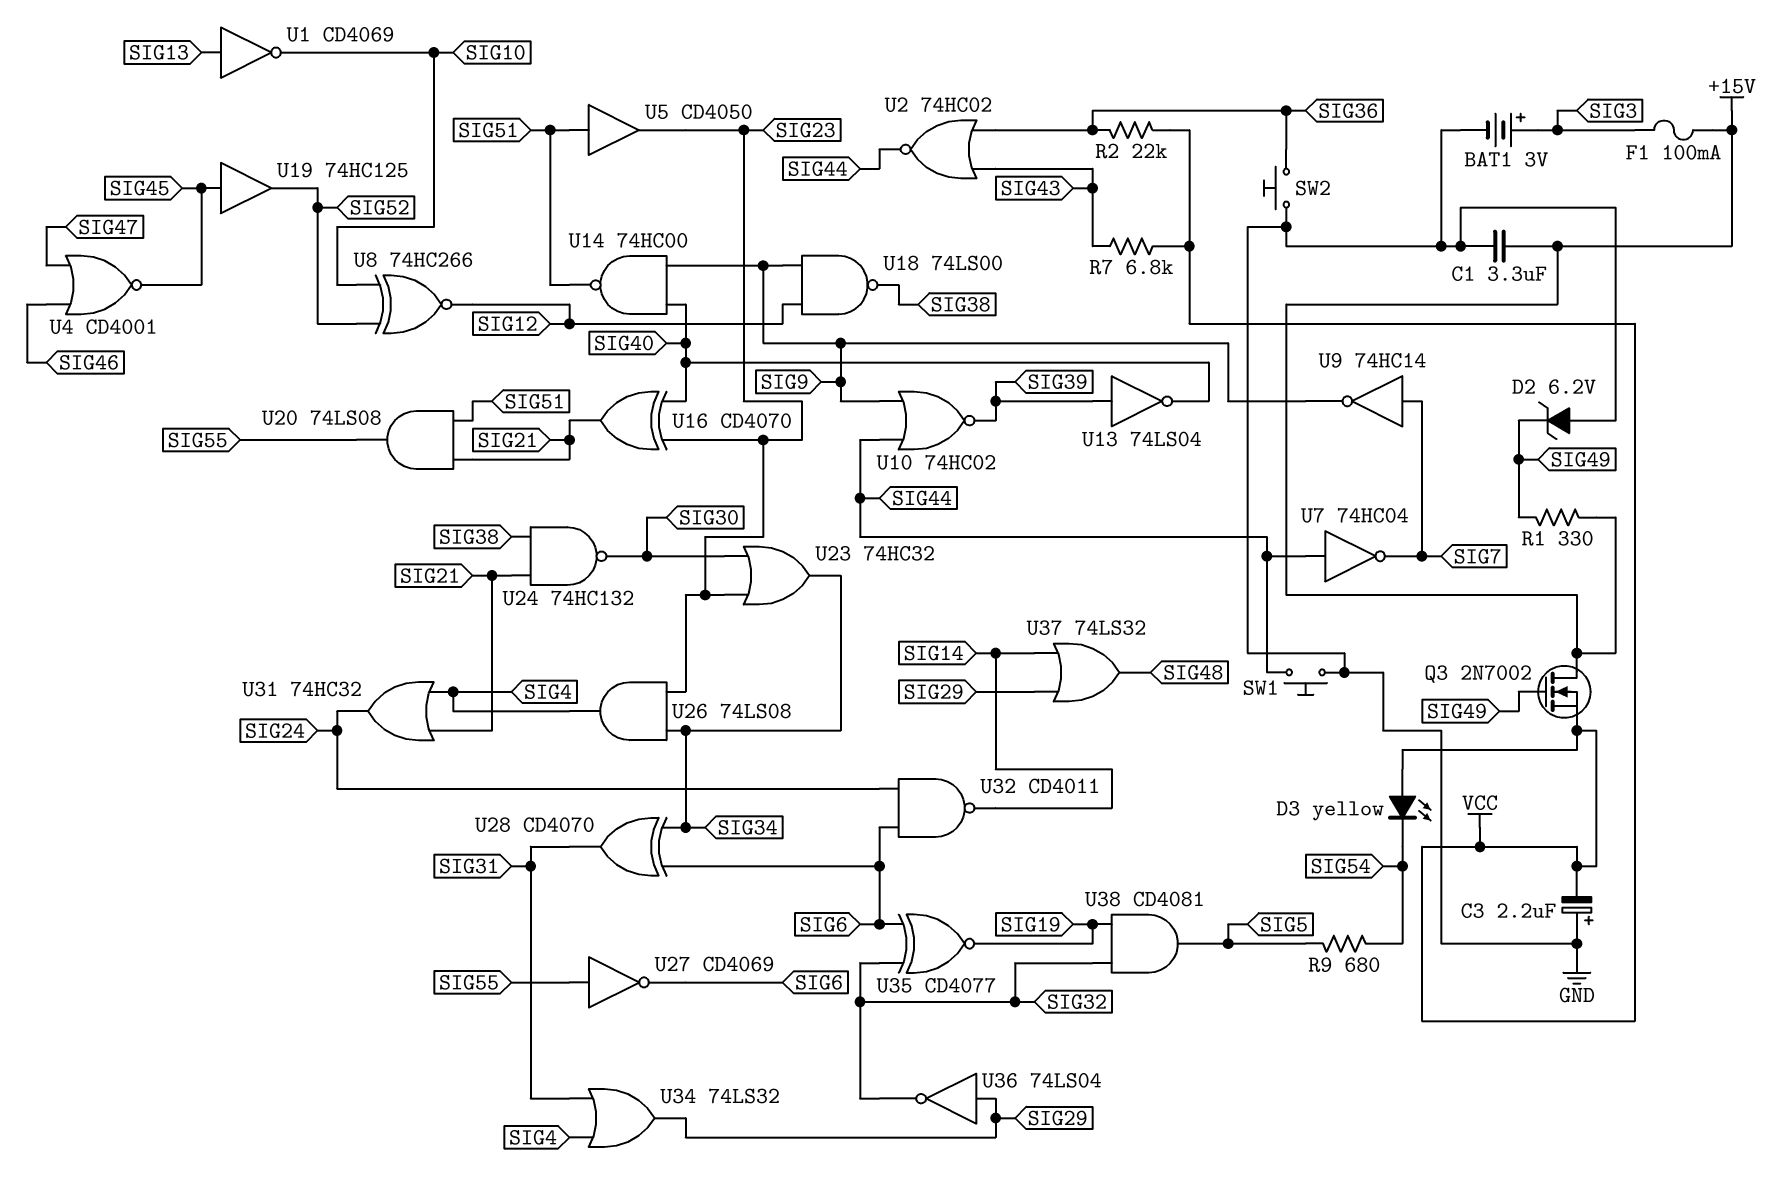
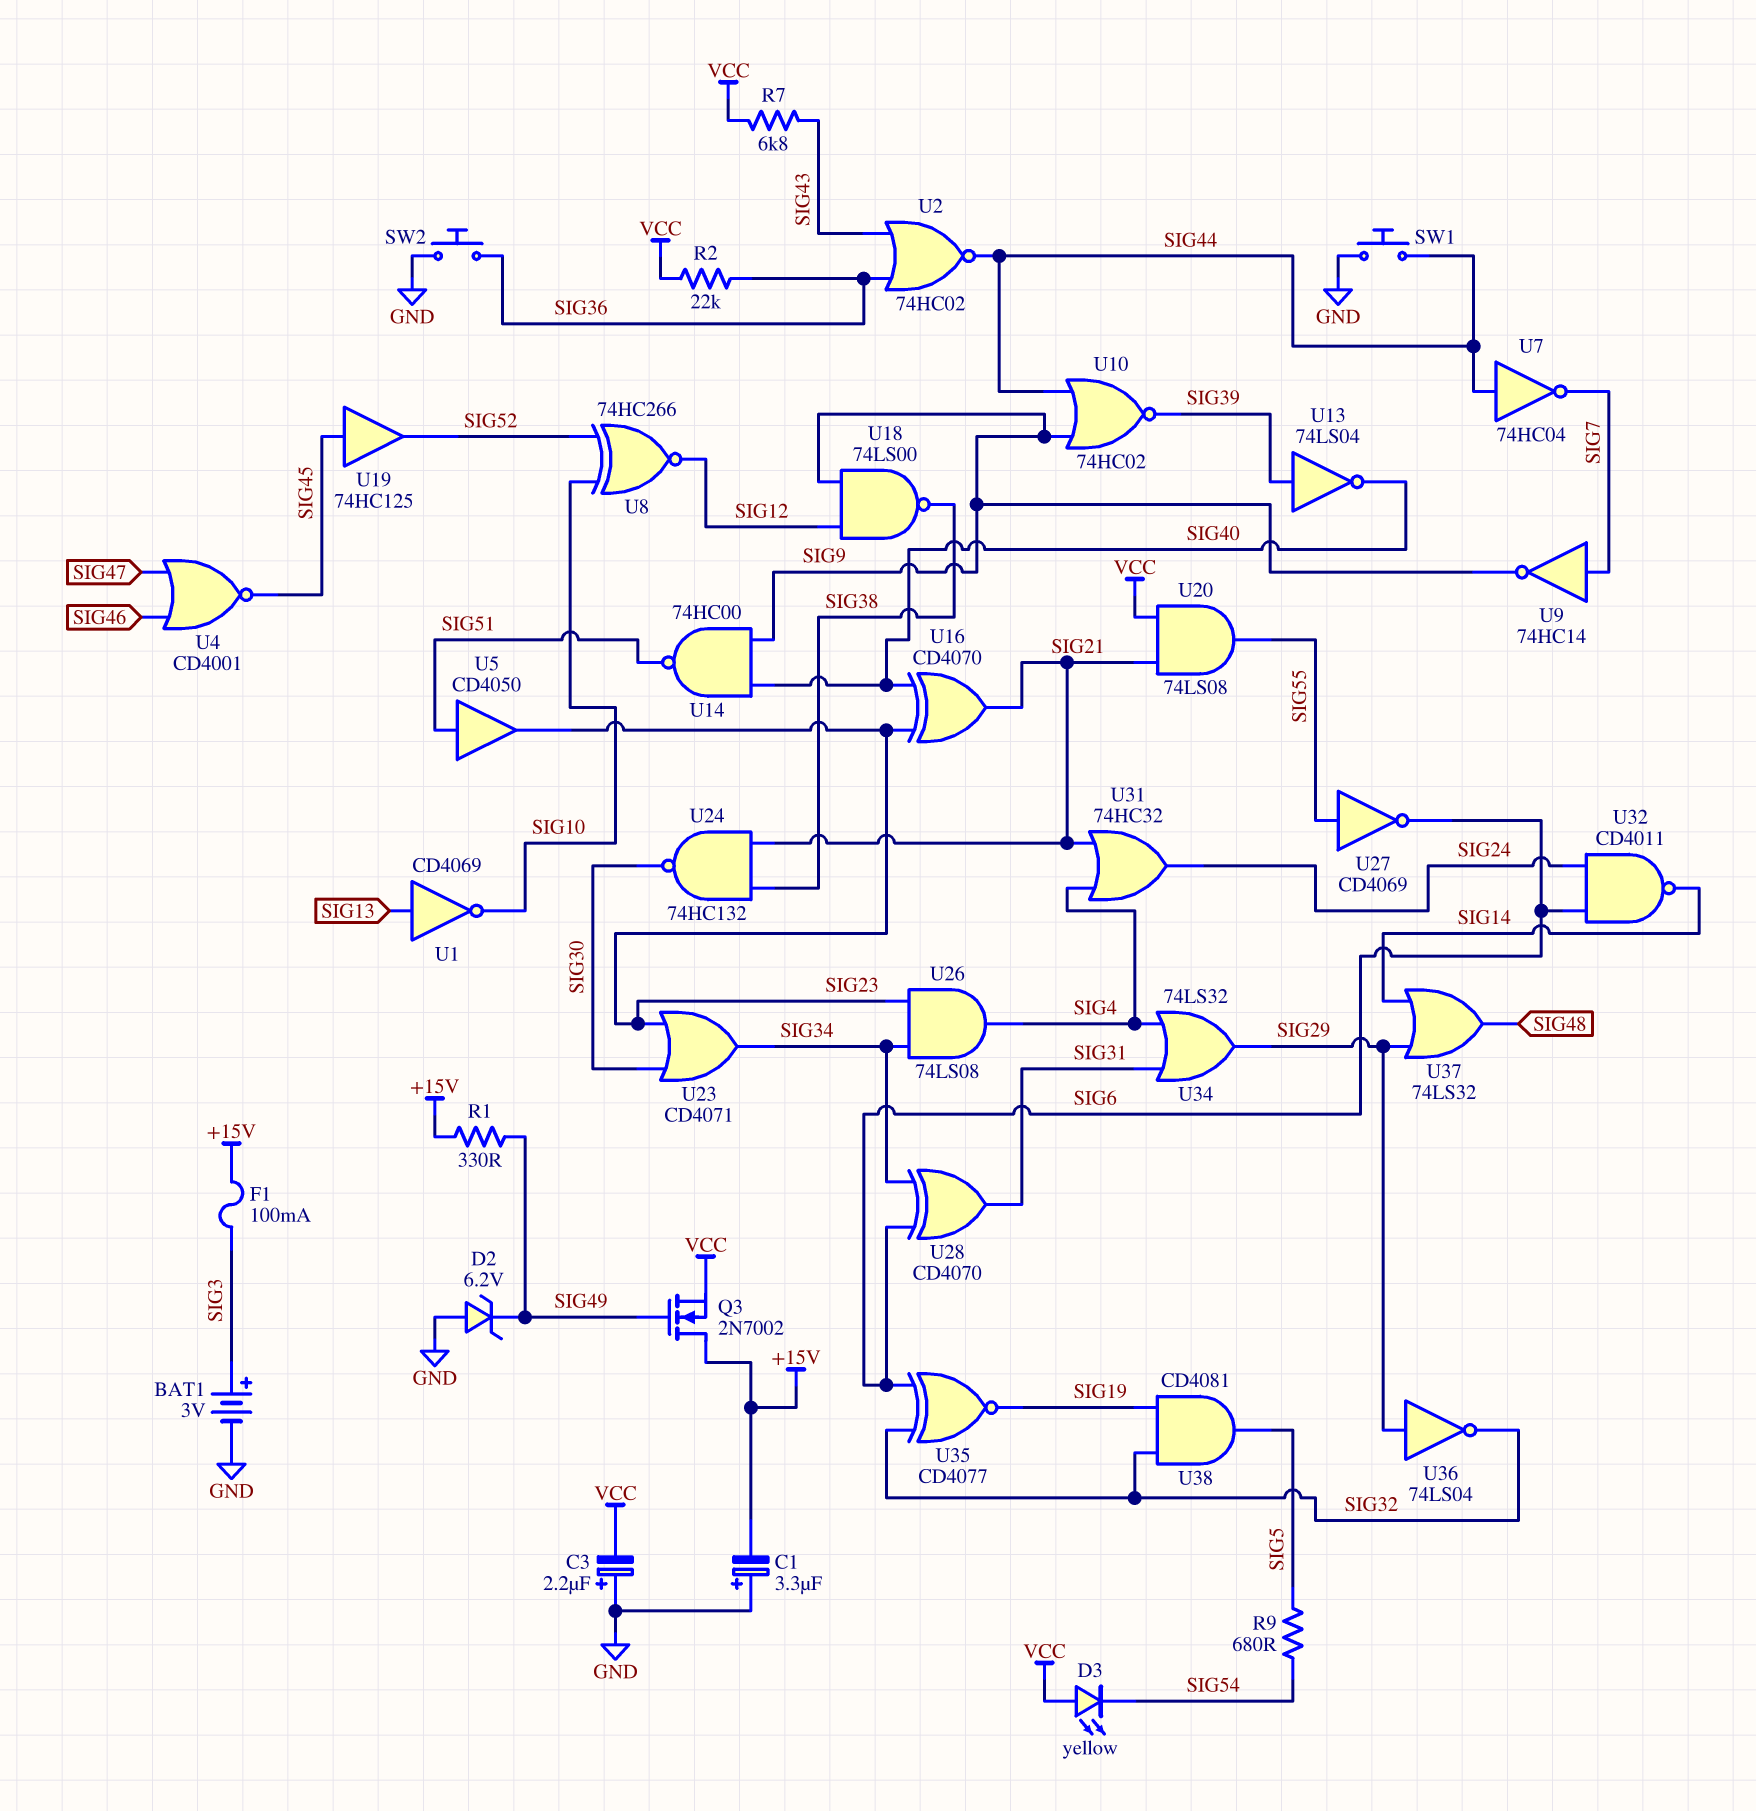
C1: 3.3uF (+15V, GND) -> 3.3uF (plus GND, minus +15V)
U20: AND 74LS08 (in SIG21, in SIG51, out SIG55) -> AND 74LS08 (in SIG21, in VCC, out SIG55)
U23: OR 74HC32 (in SIG23, in SIG30, out SIG34) -> OR CD4071 (in SIG23, in SIG30, out SIG34)

